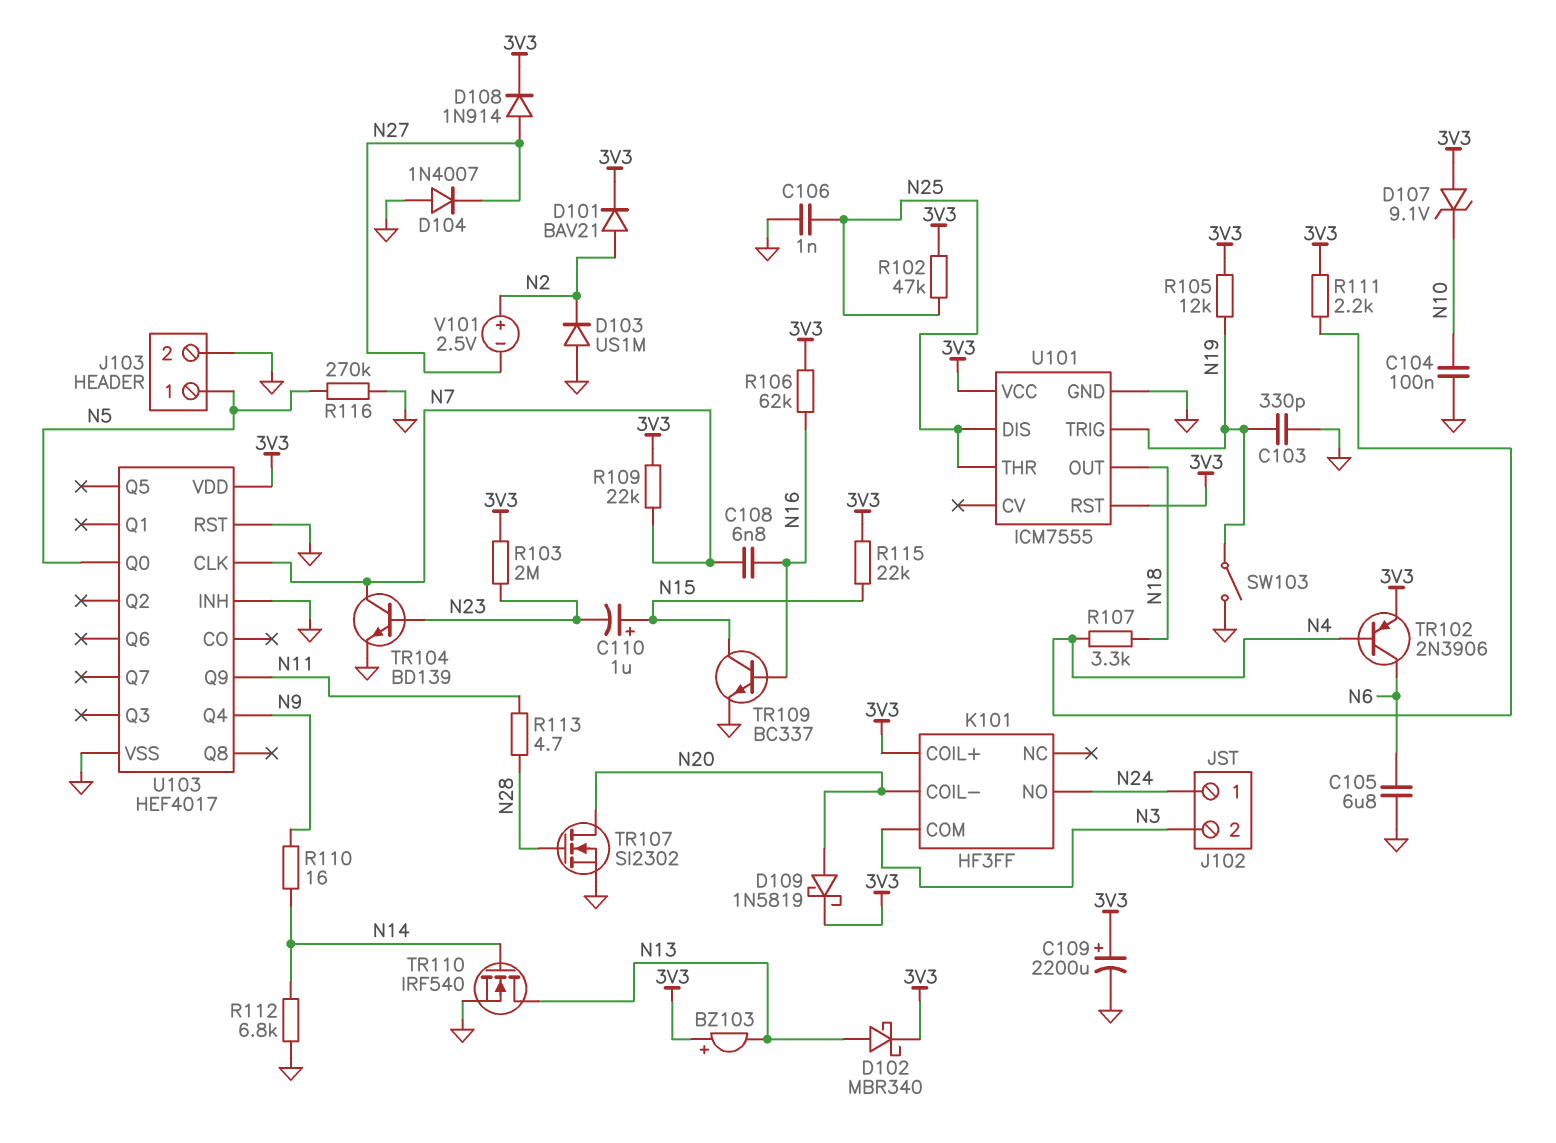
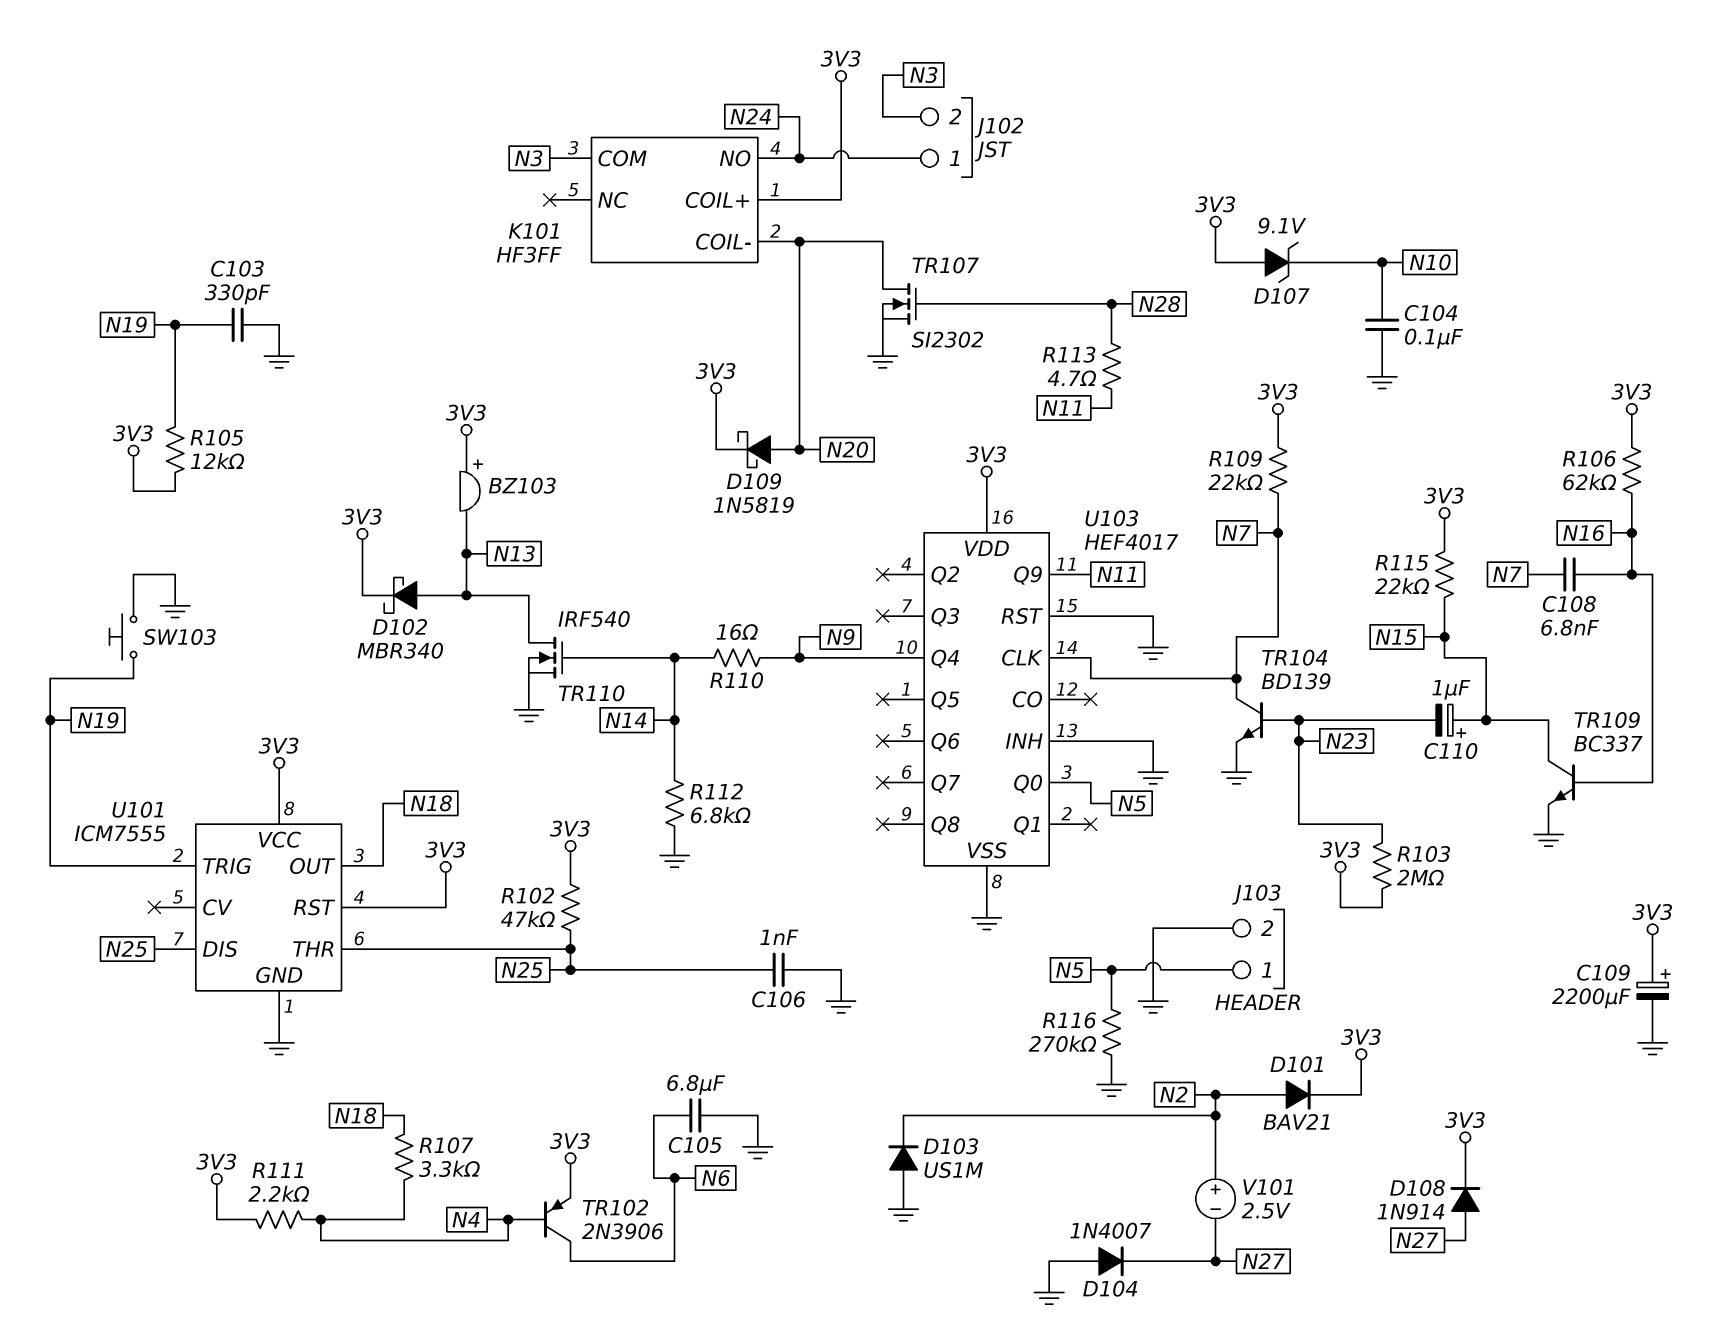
SW103: switch (GND, N19) -> button (GND, N19)

